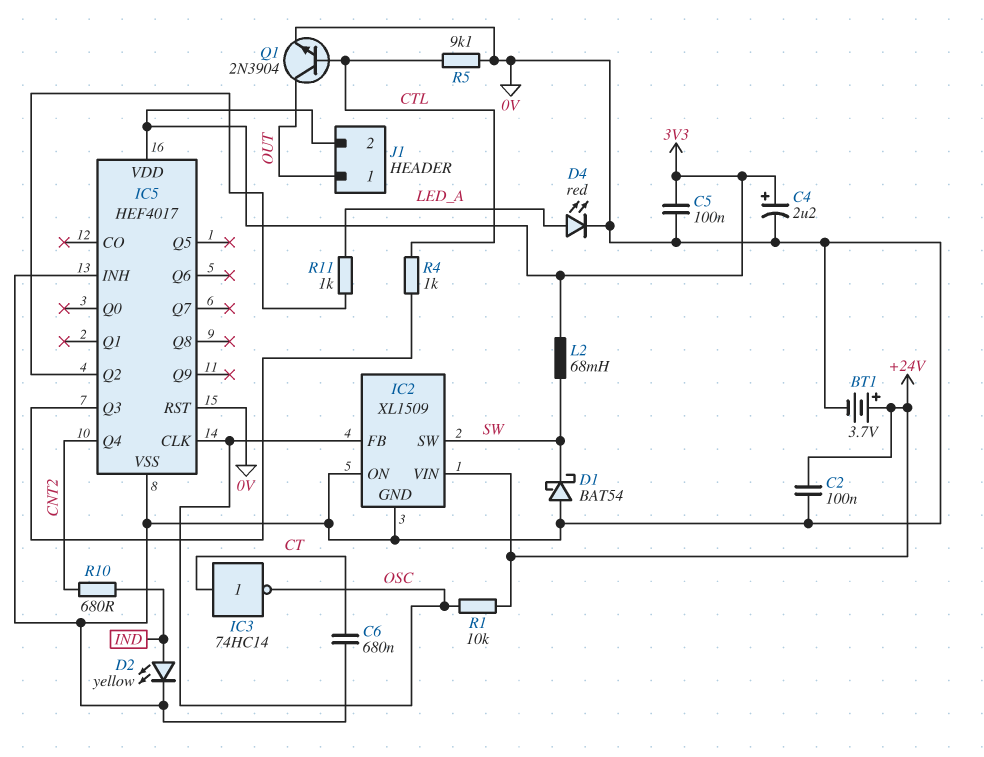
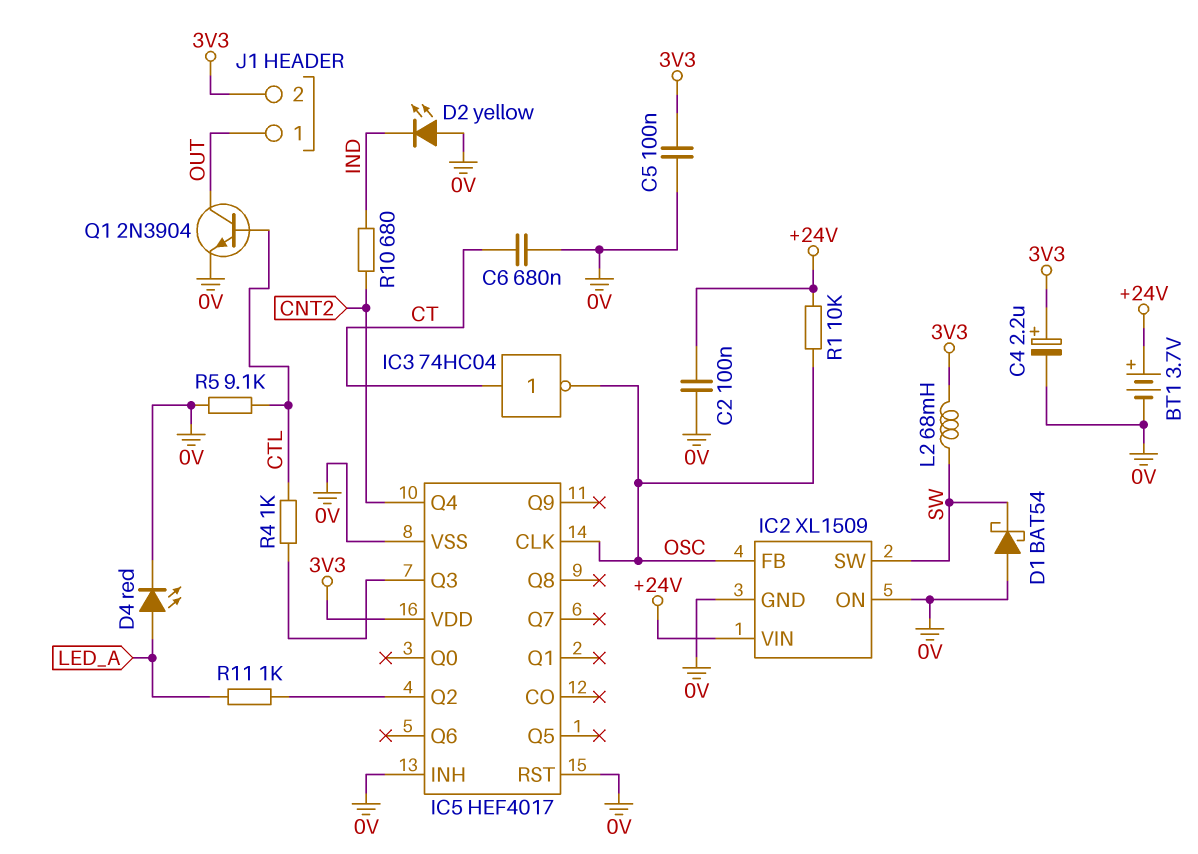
D2: LED yellow (A IND, K 0V) -> LED yellow (A 0V, K IND)
IC3: NOT 74HC14 (in CT, out OSC) -> NOT 74HC04 (in CT, out OSC)

